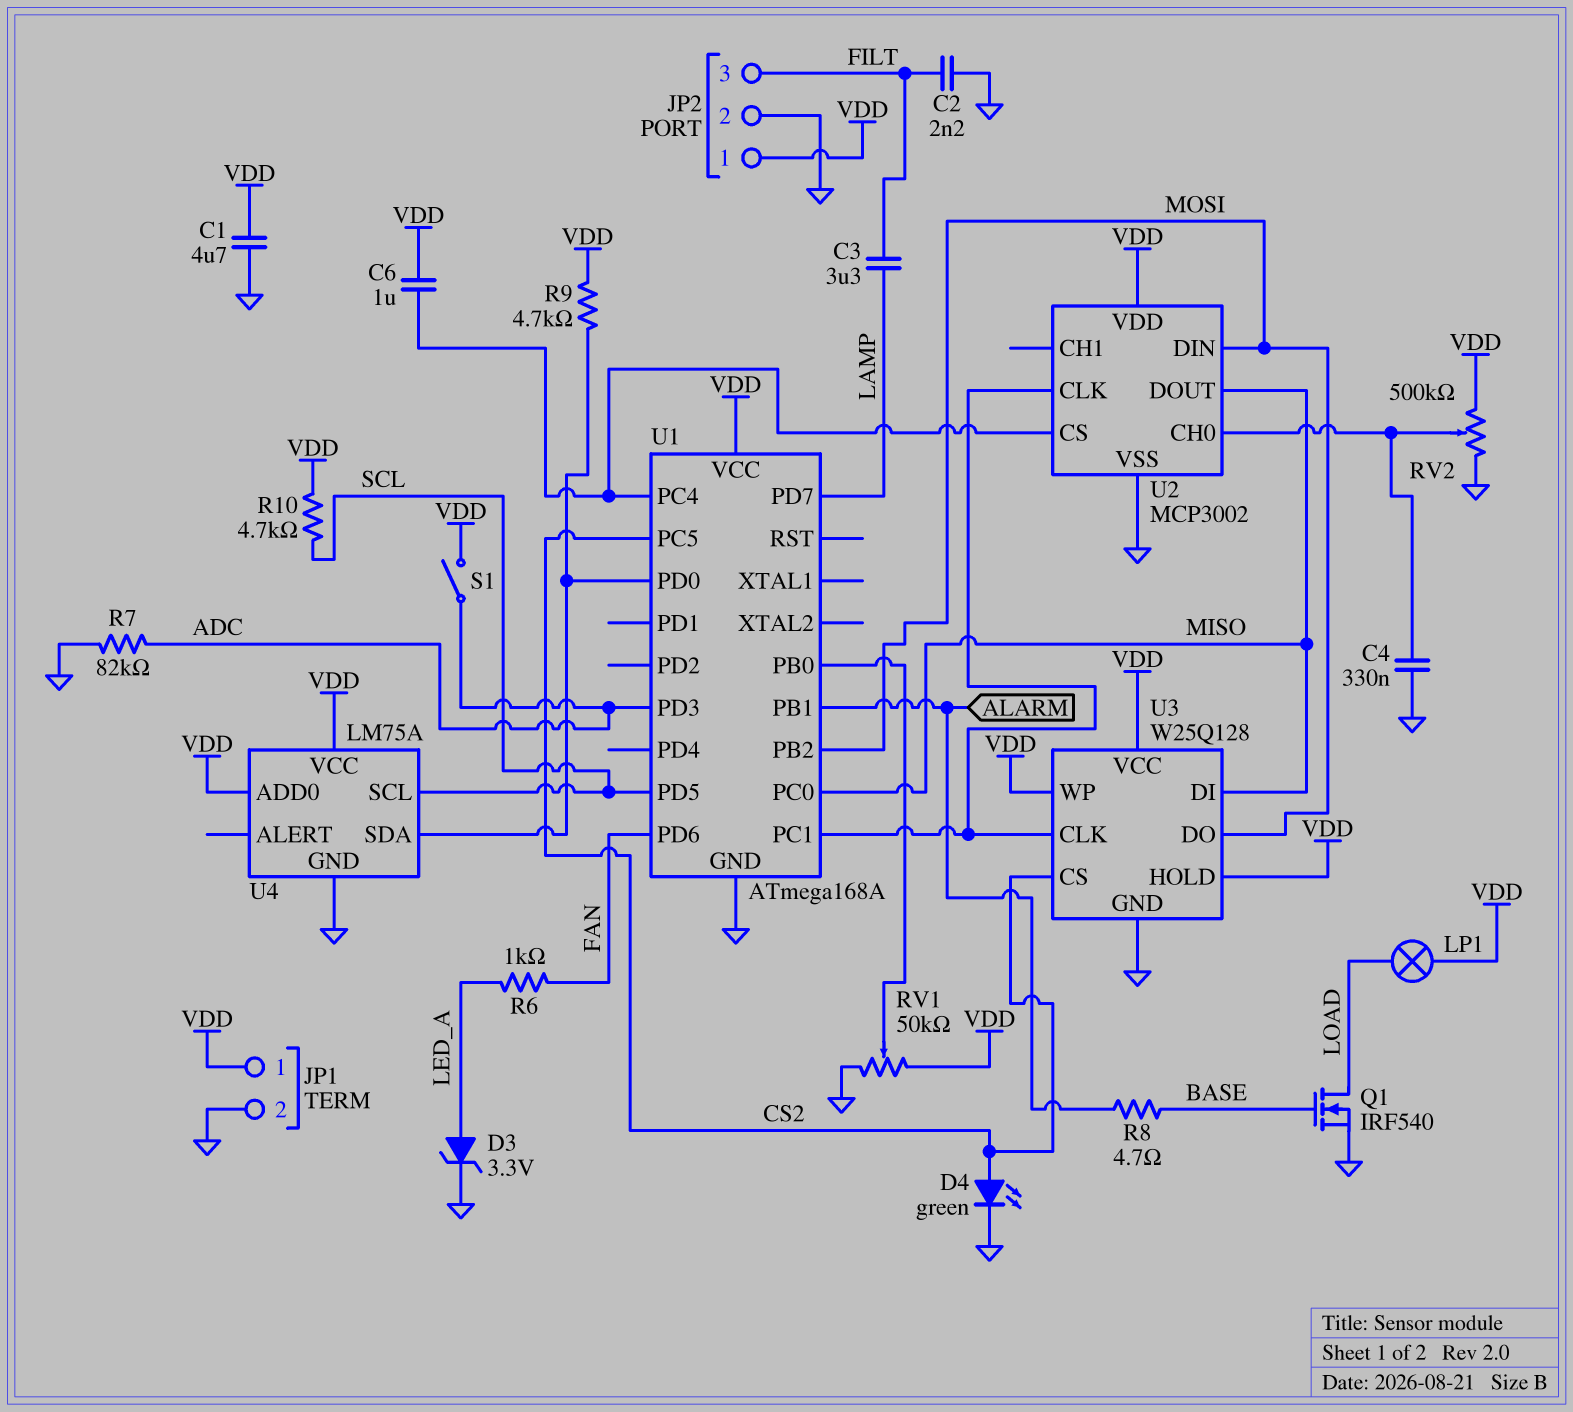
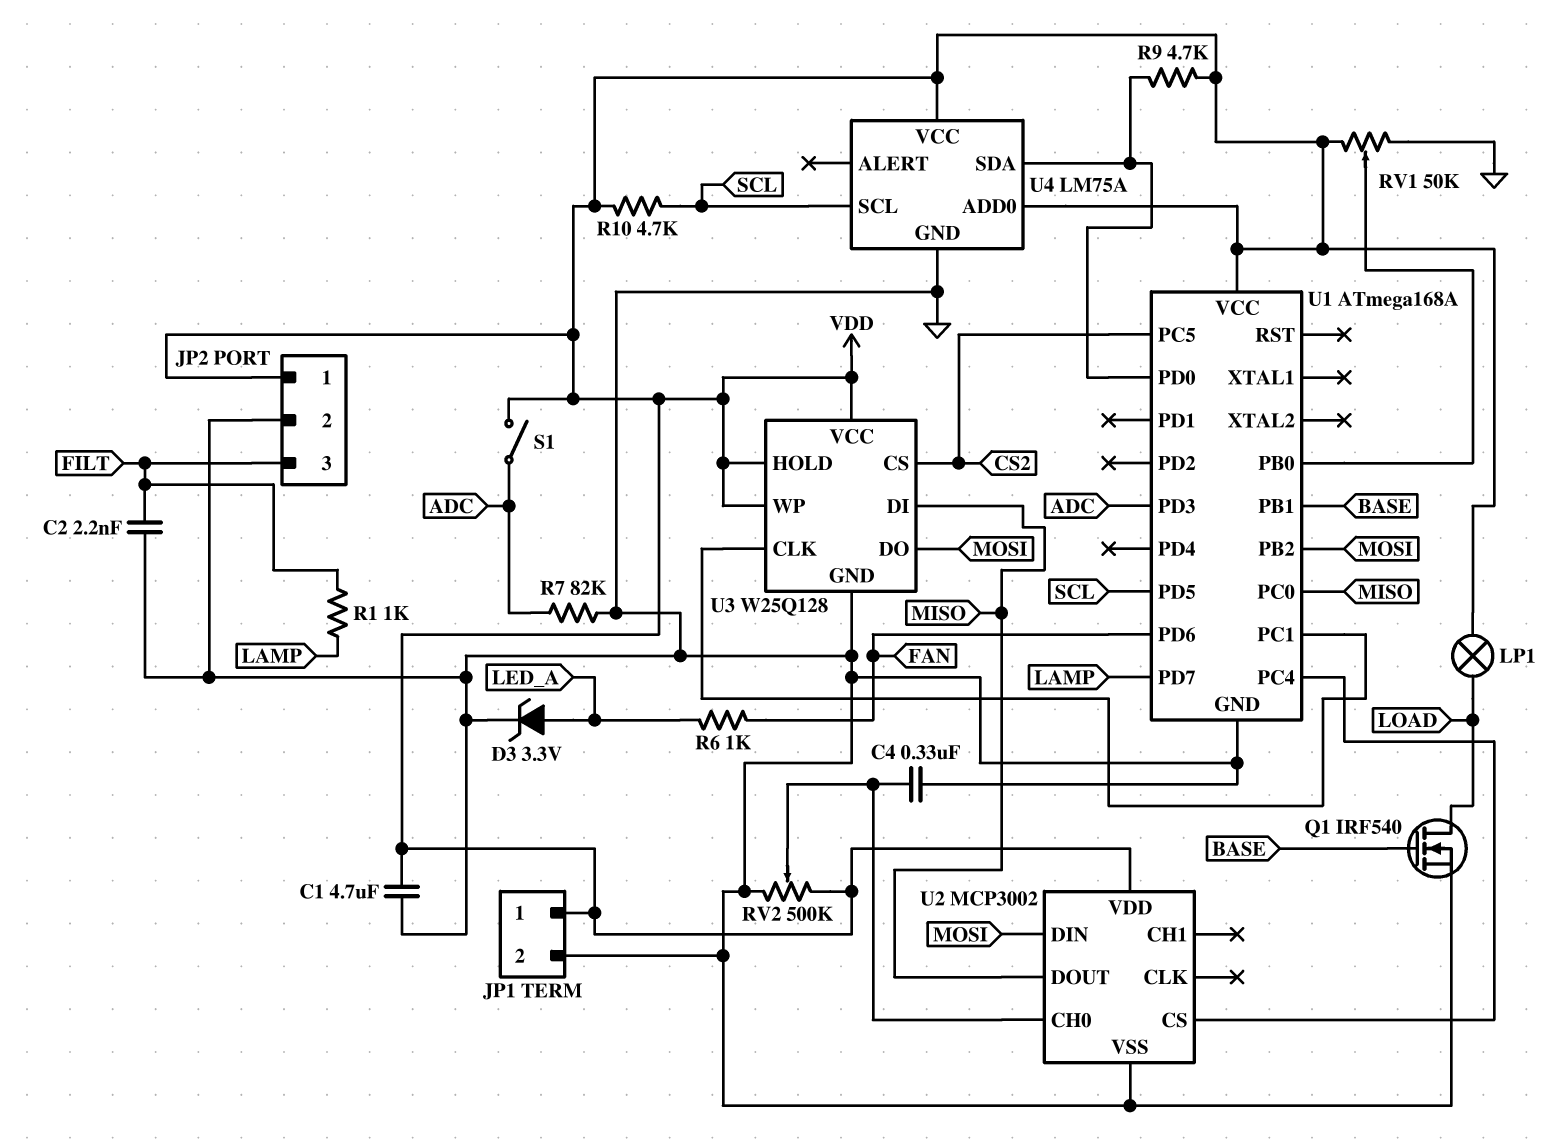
C3: 3.3uF (FILT, LAMP) -> none
C6: 1uF (U1/PC4, VDD) -> none
D4: LED green (A CS2, K GND) -> none
R1: none -> 1k (FILT, LAMP)
R8: 4.7 (ALARM, BASE) -> none
U1 pin PB1: ALARM -> BASE
U2 pin CLK: U1/PC1 -> none

